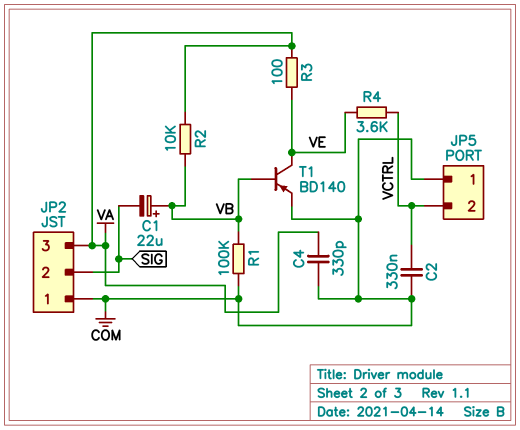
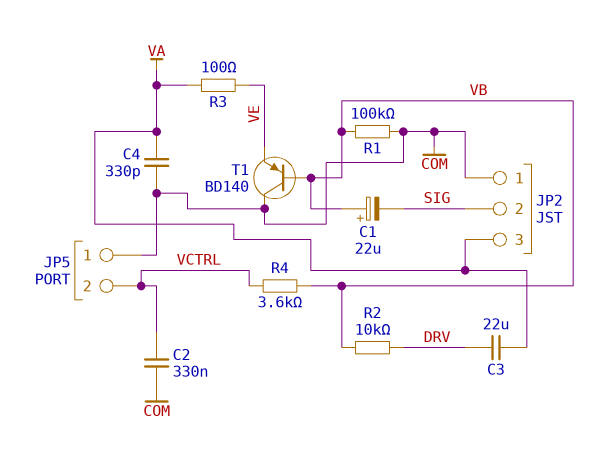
C3: none -> 22uF (DRV, VA)
R2: 10k (VA, VB) -> 10k (DRV, VB)
R4: 3.6k (VCTRL, VE) -> 3.6k (VB, VCTRL)
T1: PNP BD140 (B VB, C VE, E COM) -> PNP BD140 (B VB, C COM, E VE)

